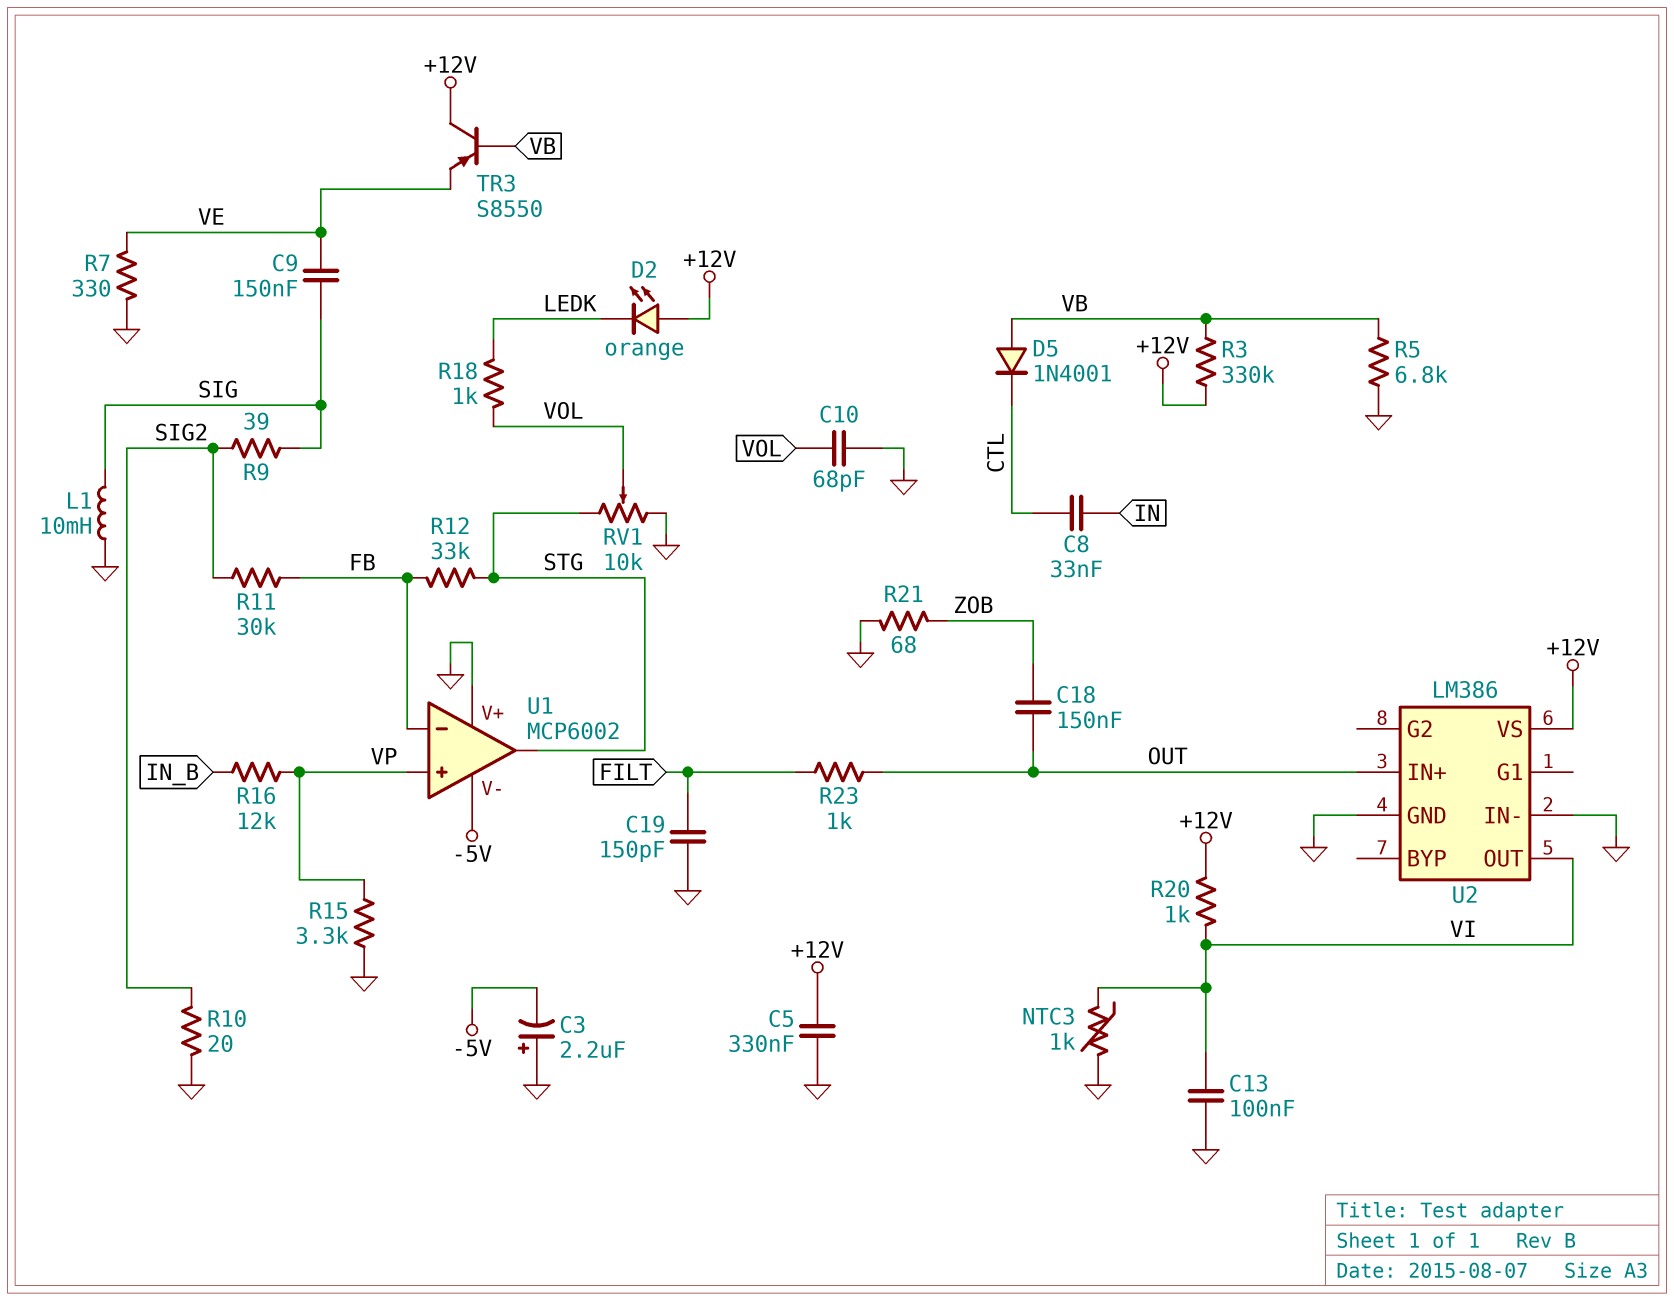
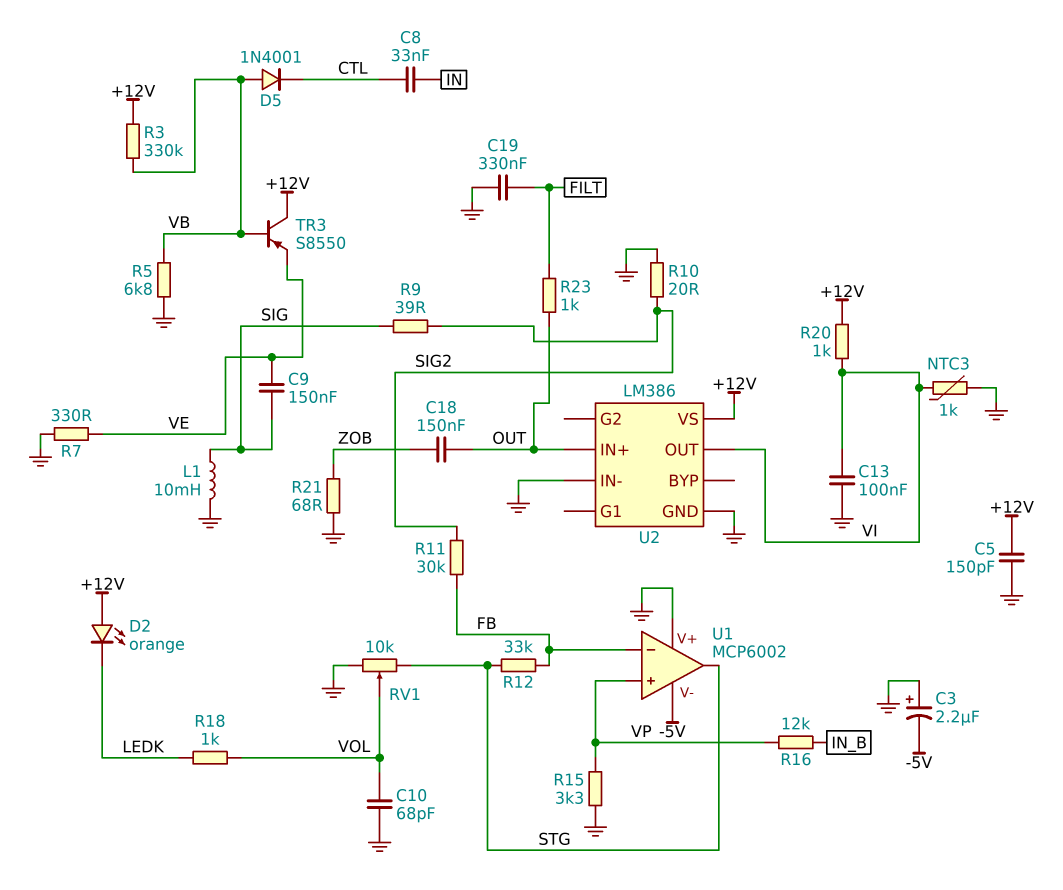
C5: 330nF (+12V, GND) -> 150pF (+12V, GND)
C19: 150pF (FILT, GND) -> 330nF (FILT, GND)

